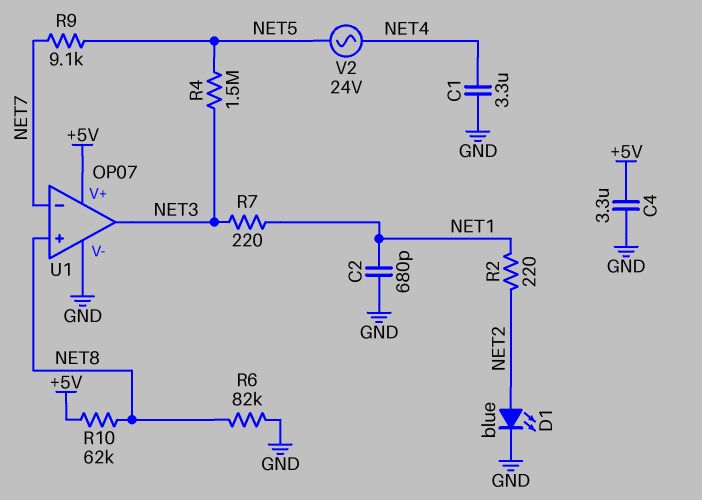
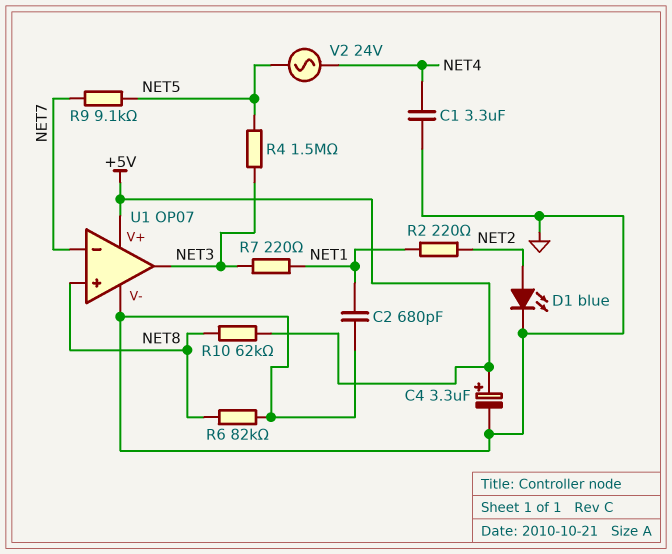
C4: 3.3uF (+5V, GND) -> 3.3uF (plus +5V, minus GND)

